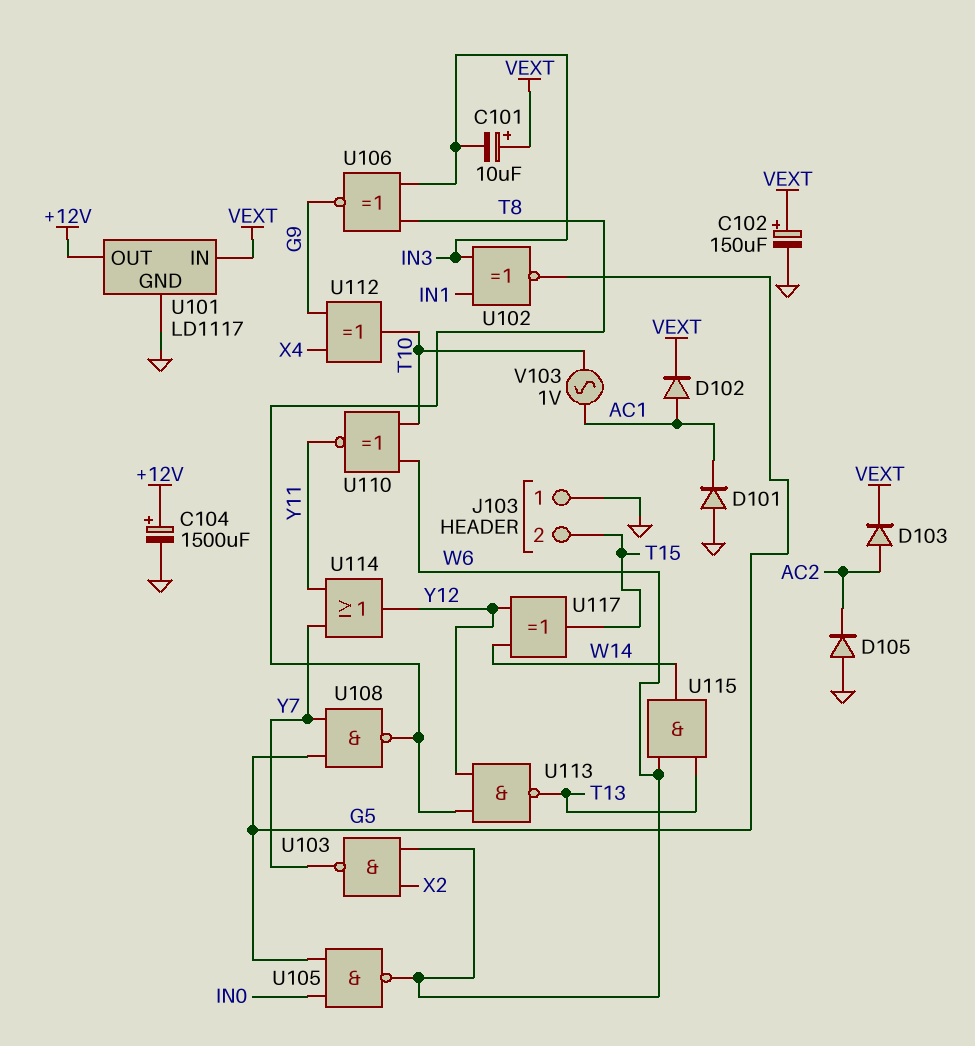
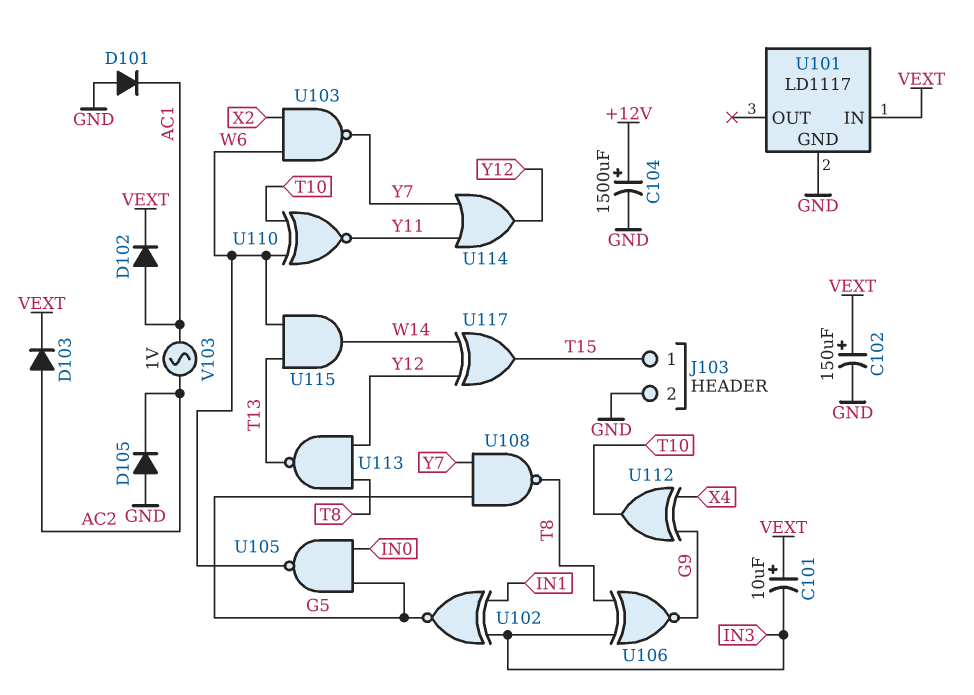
J103 pin 1: GND -> T15
J103 pin 2: T15 -> GND
U101 pin OUT: +12V -> none
V103: AC 1V (AC1, T10) -> AC 1V (AC1, AC2)

